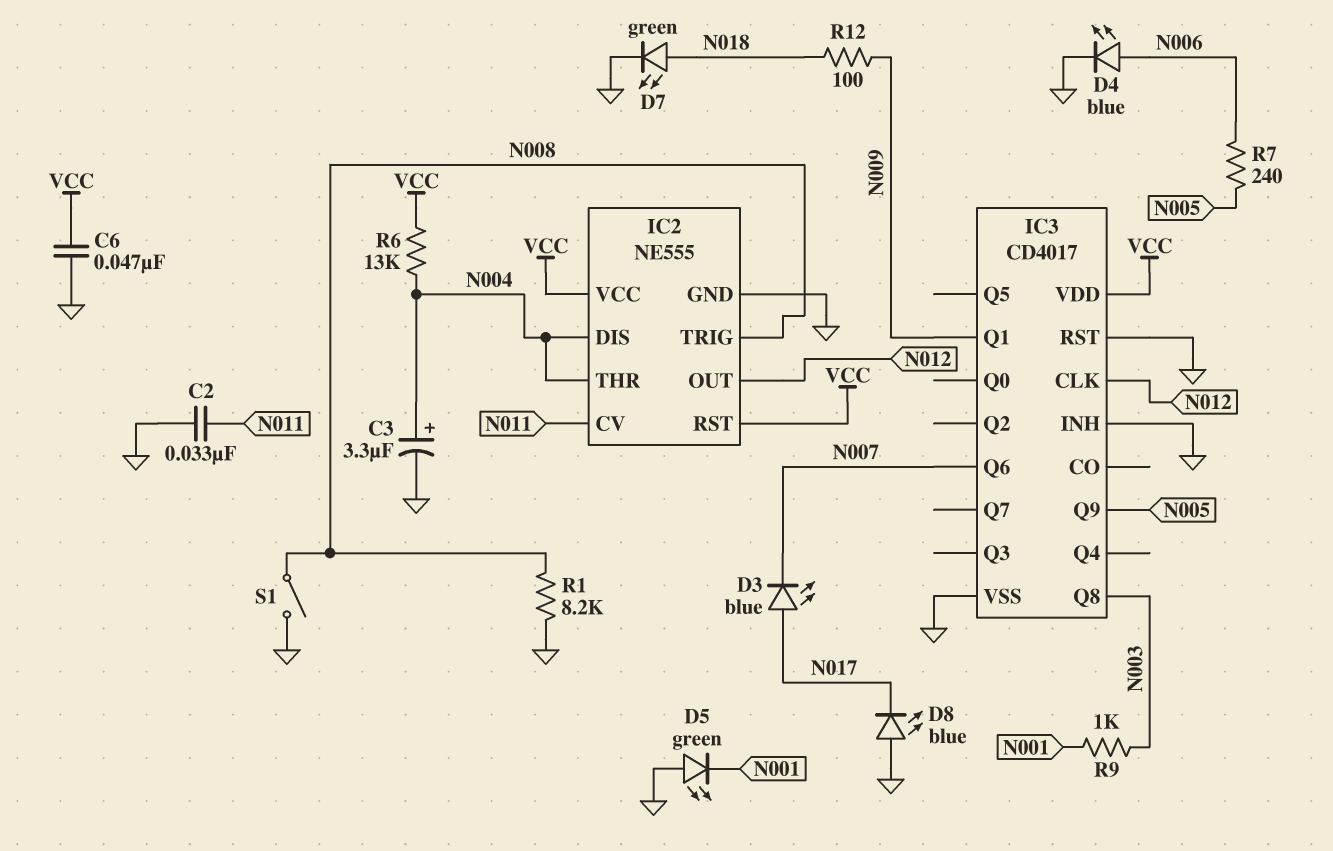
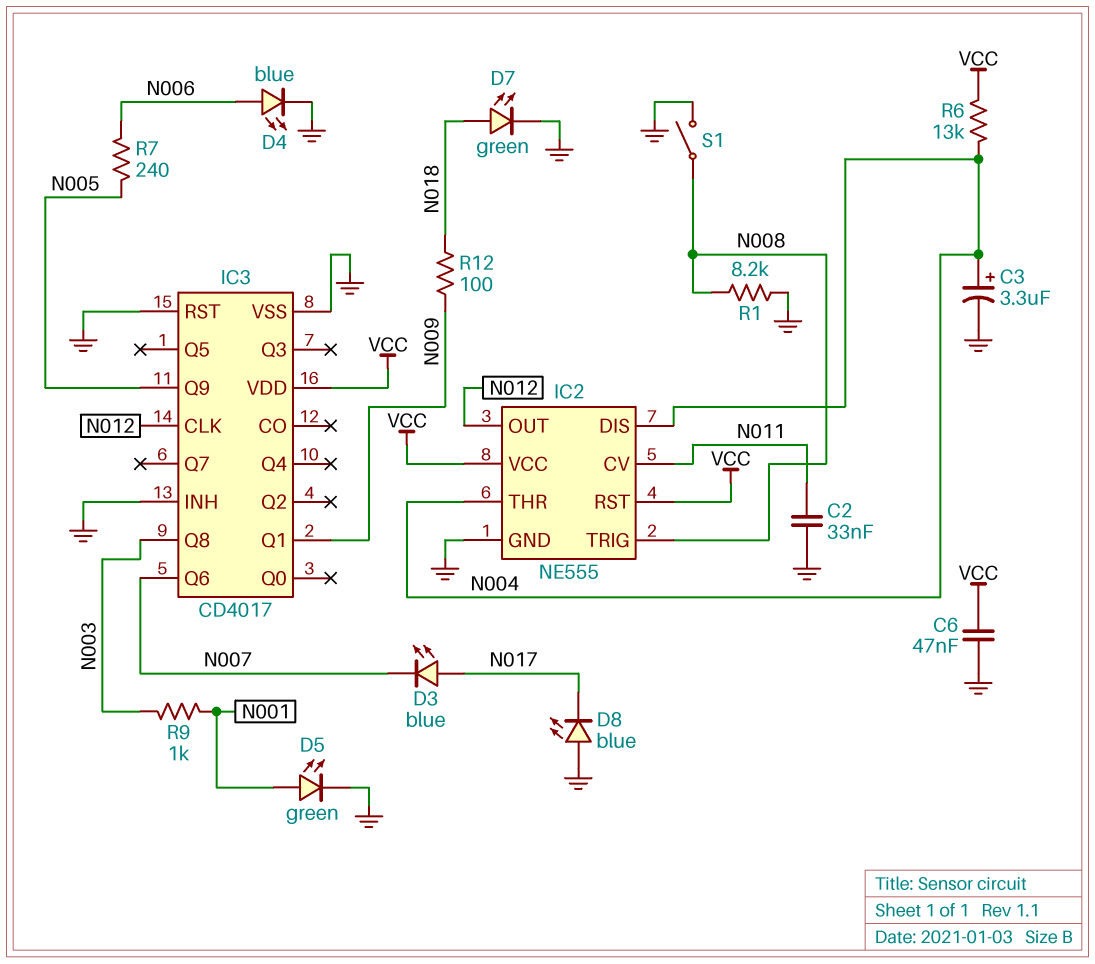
D5: LED green (A GND, K N001) -> LED green (A N001, K GND)

